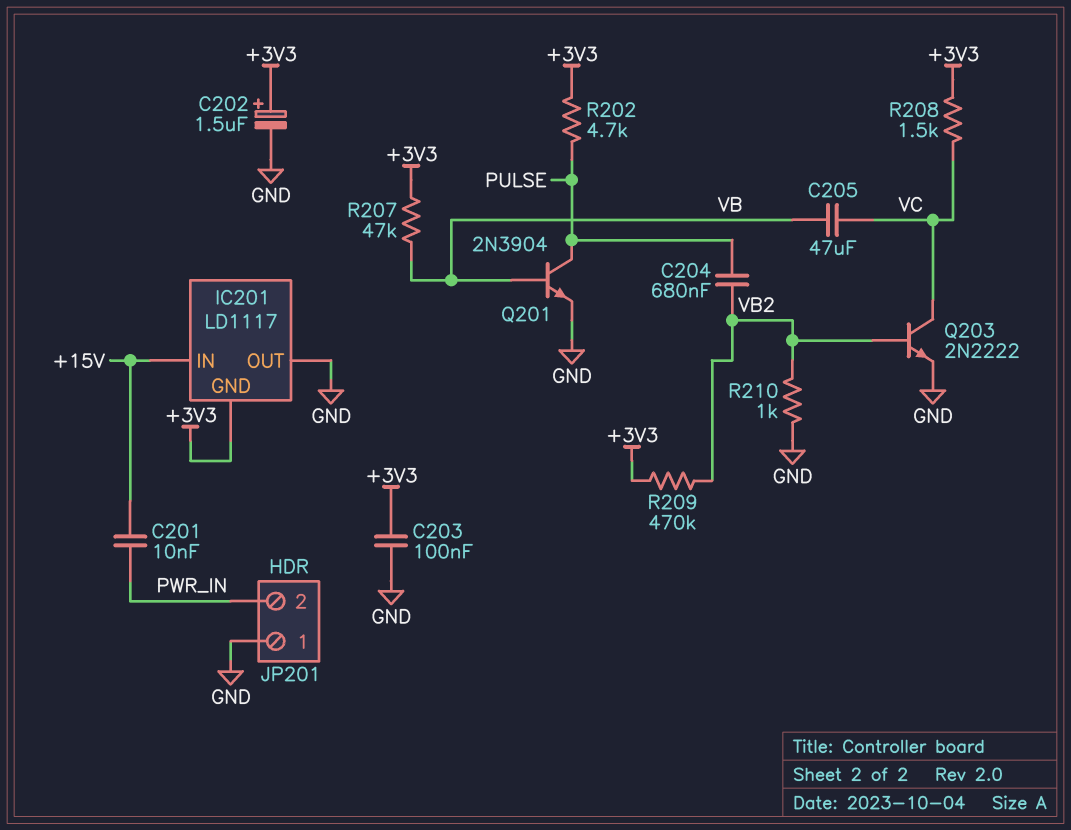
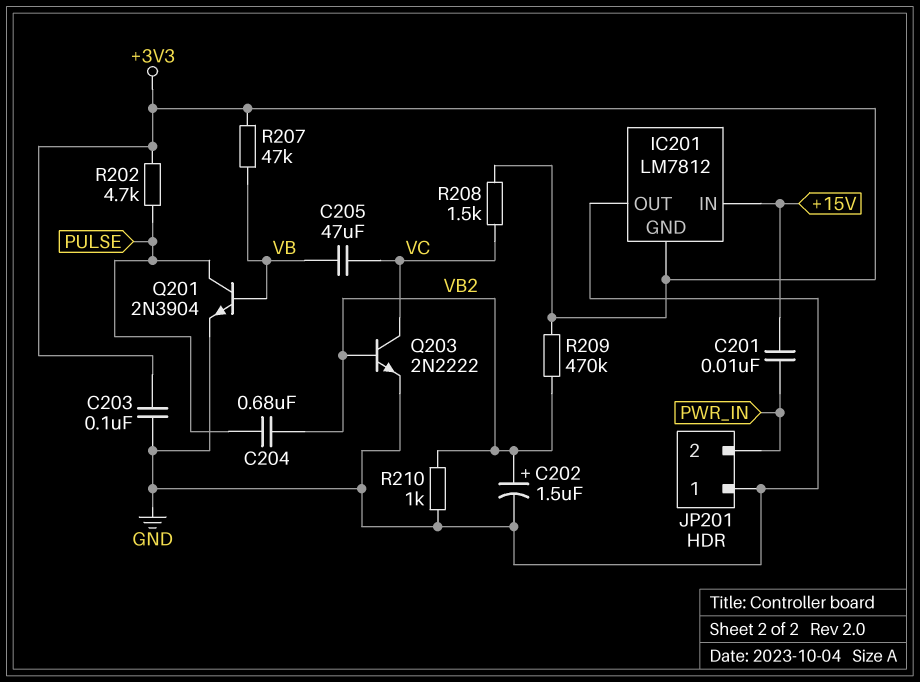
C202: 1.5uF (plus +3V3, minus GND) -> 1.5uF (plus VB2, minus GND)
IC201: LD1117 -> LM7812

